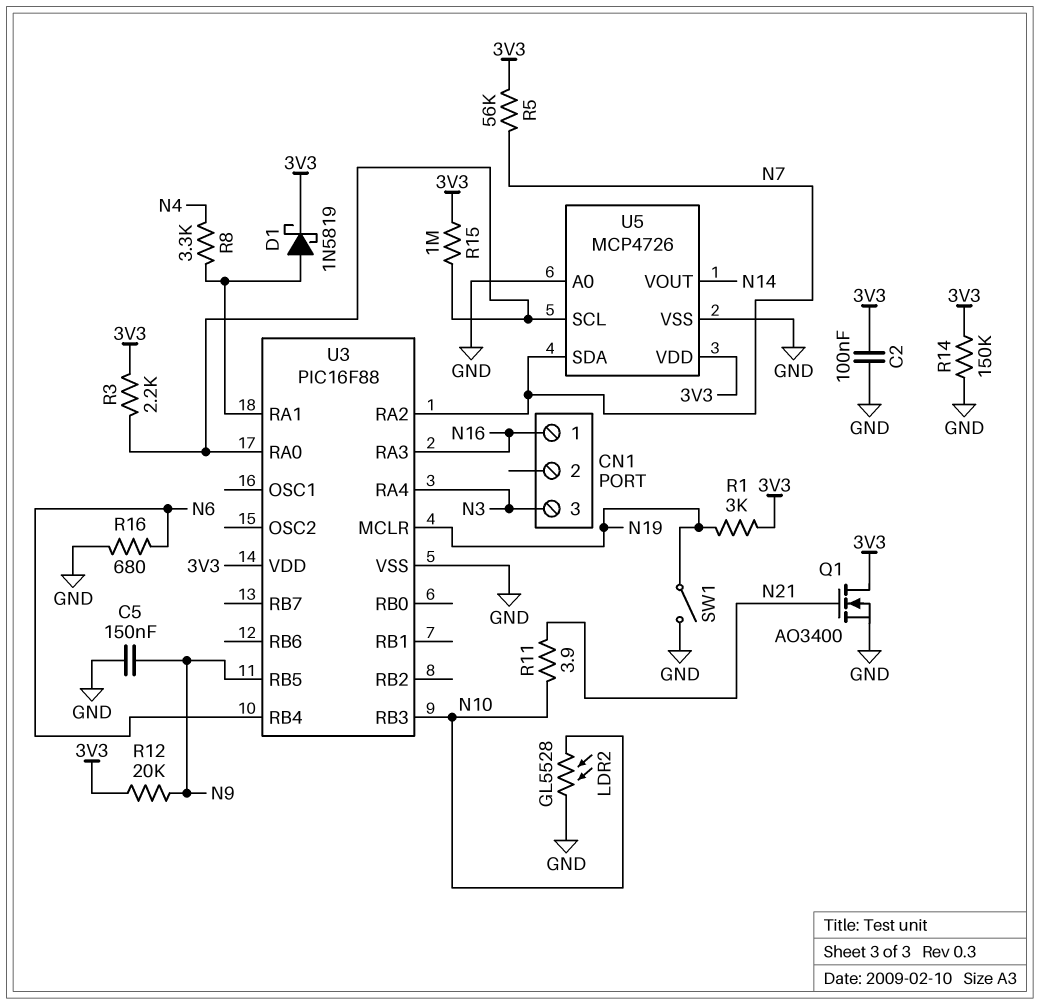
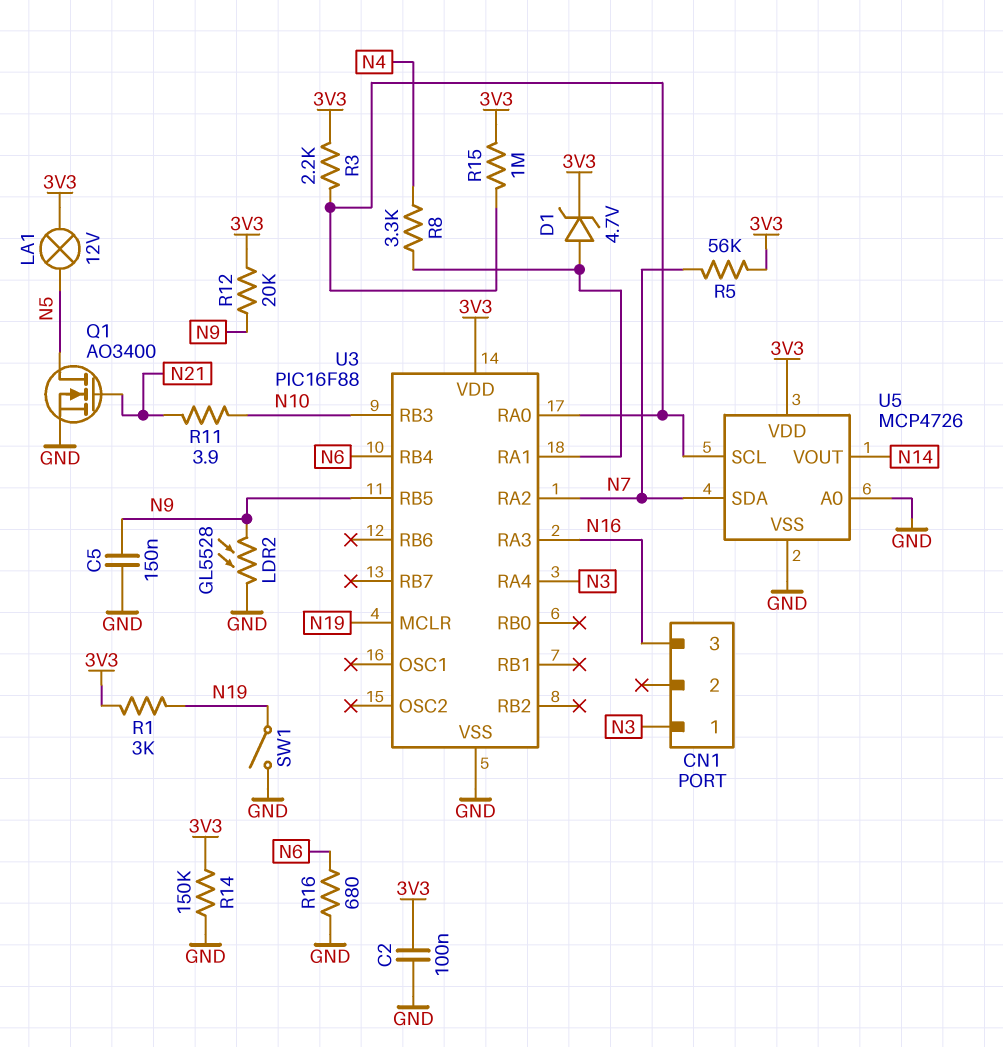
CN1 pin 1: N16 -> N3
CN1 pin 3: N3 -> N16
D1: schottky 1N5819 (A U3/RA1, K 3V3) -> zener 4.7V (A U3/RA1, K 3V3)
LA1: none -> lamp 12V (3V3, N5)
LDR2: GL5528 (GND, N10) -> GL5528 (GND, N9)
Q1: NMOS AO3400 (G N21, D 3V3, S GND) -> NMOS AO3400 (G N21, D N5, S GND)

